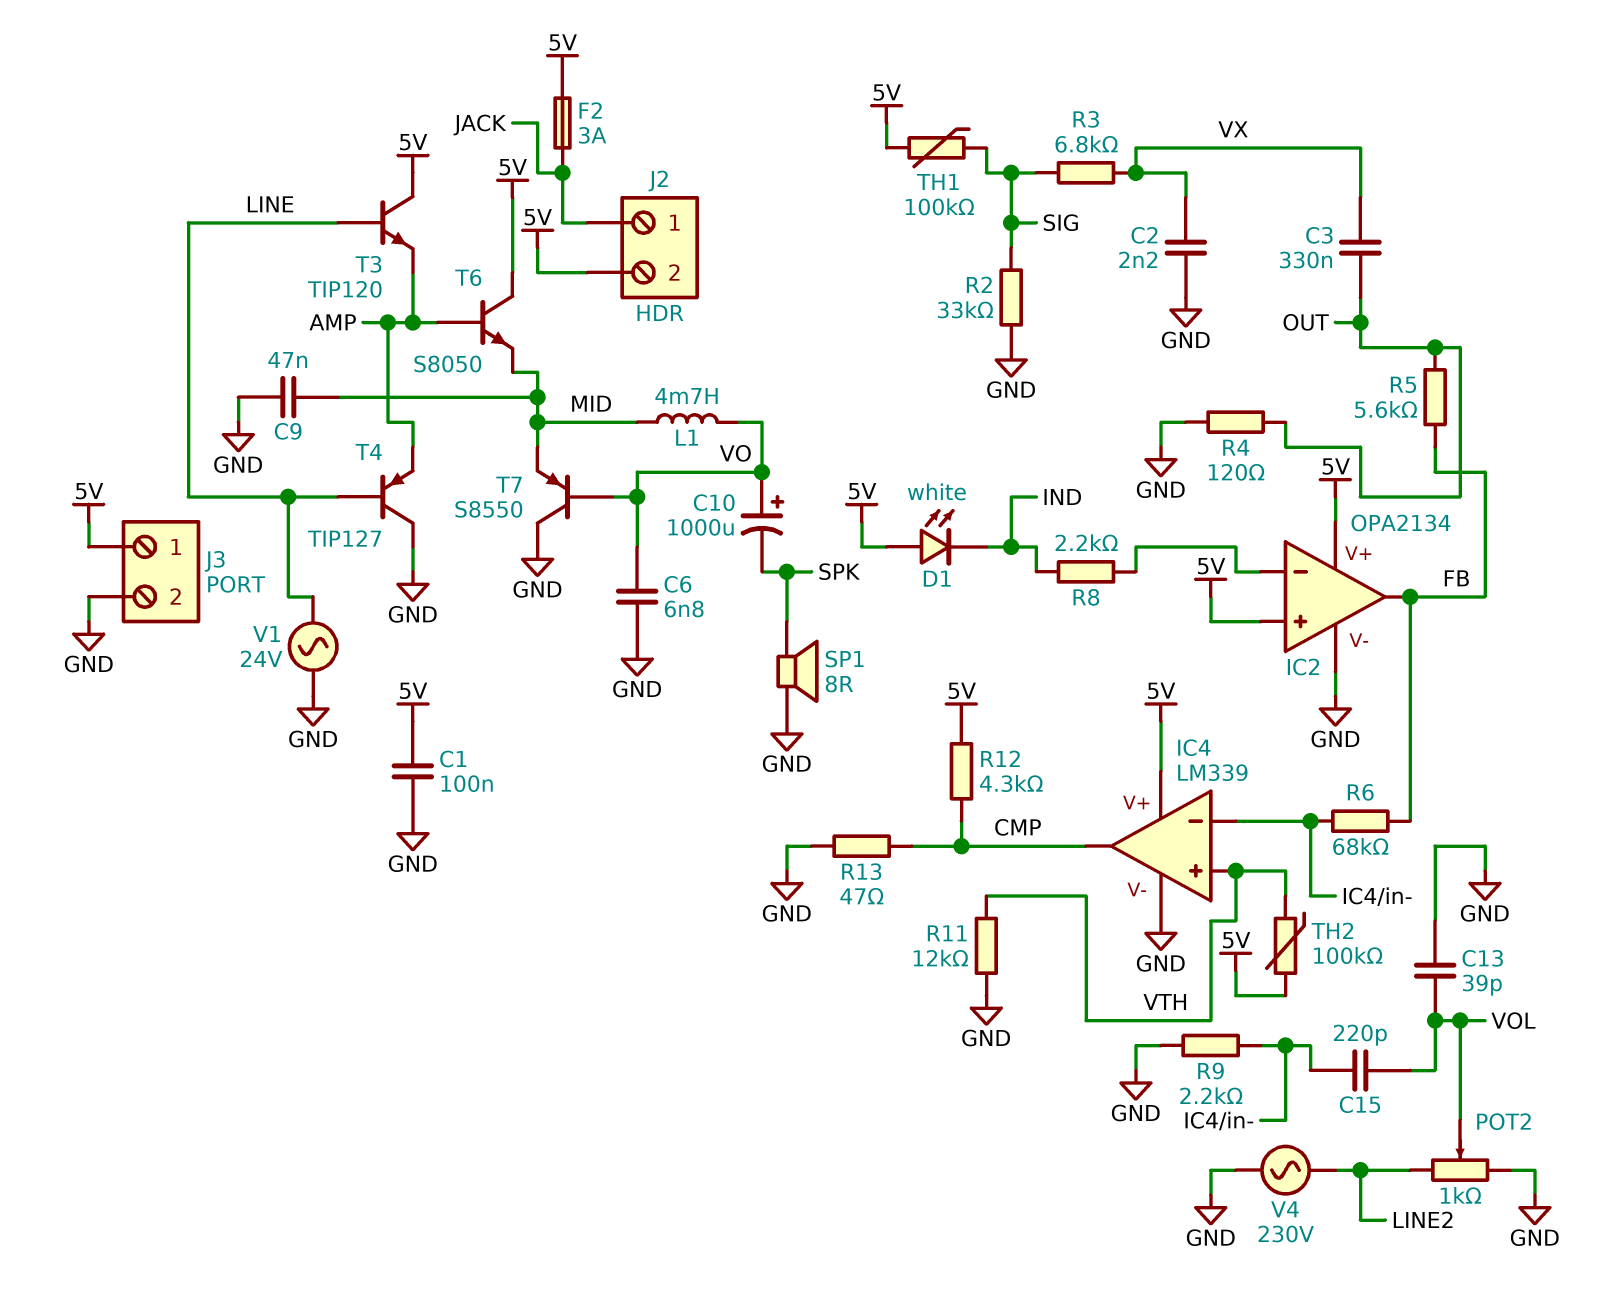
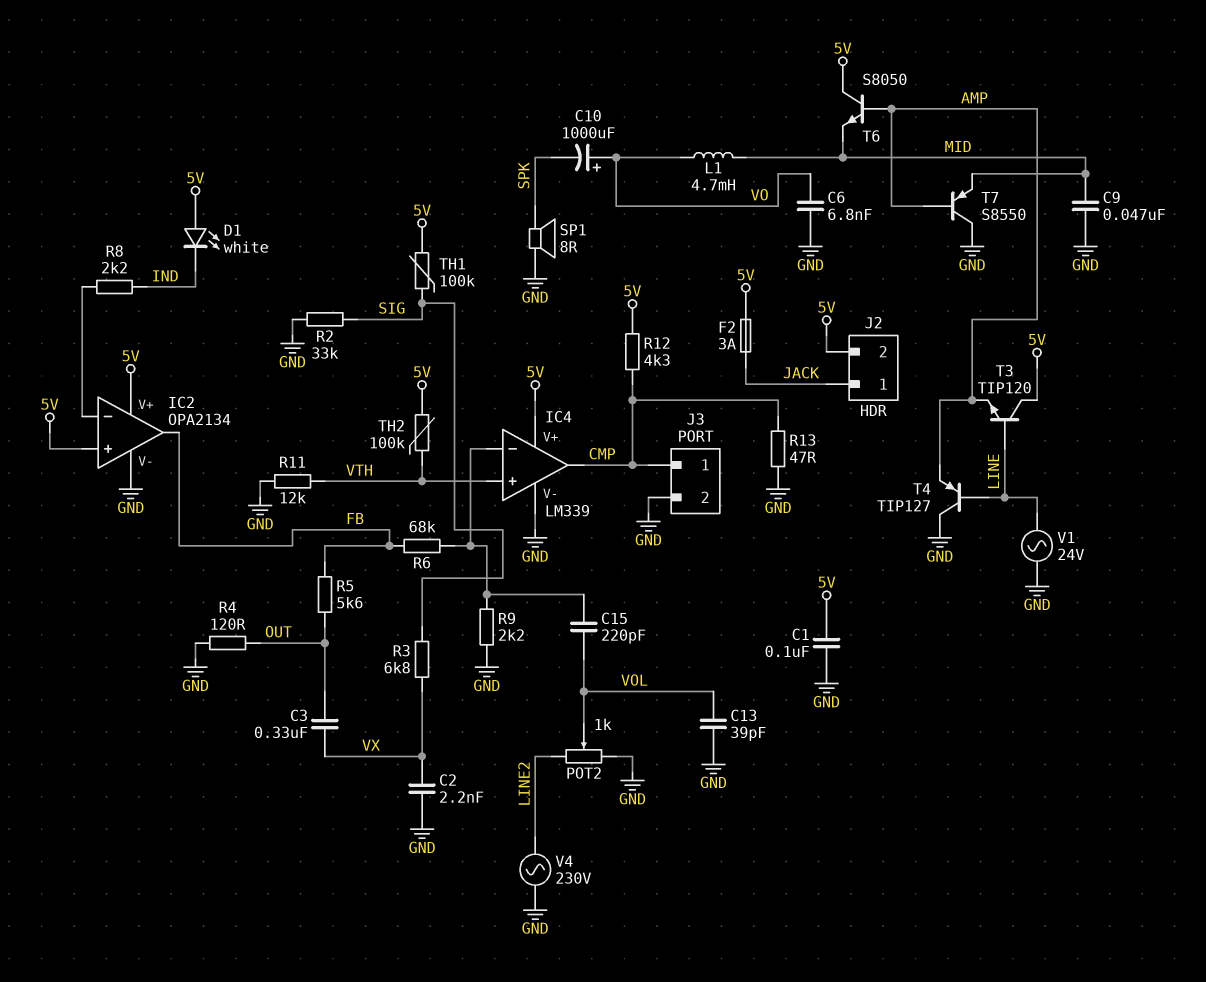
J3 pin 1: 5V -> CMP
T7: PNP S8550 (B VO, C GND, E MID) -> PNP S8550 (B AMP, C GND, E MID)

